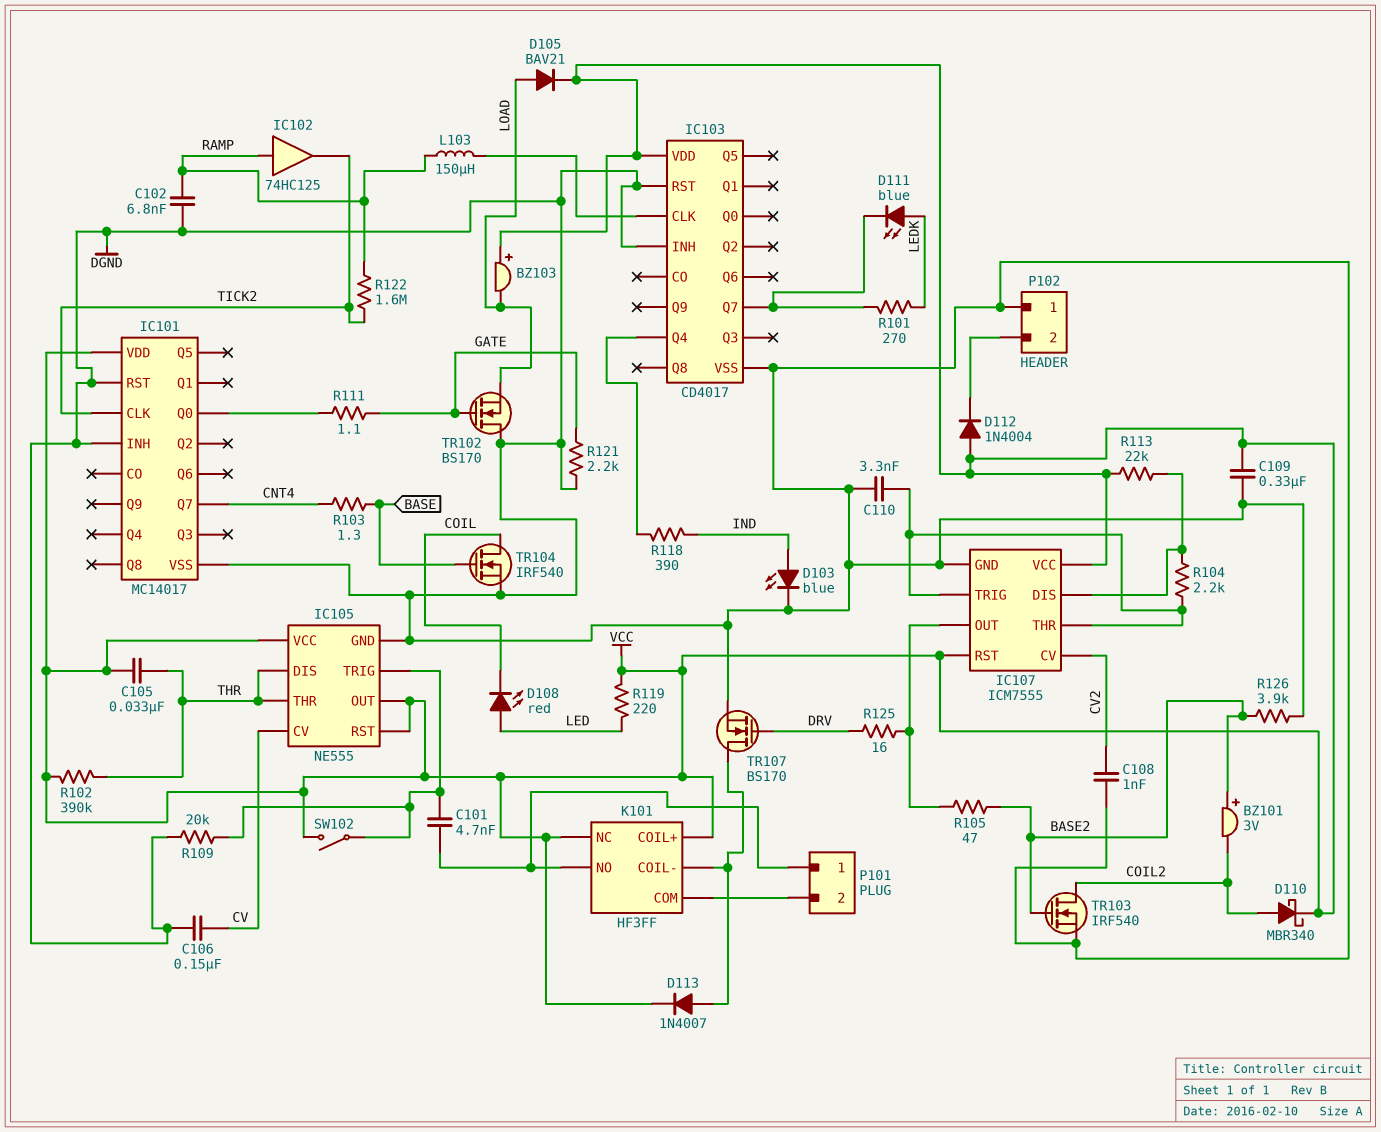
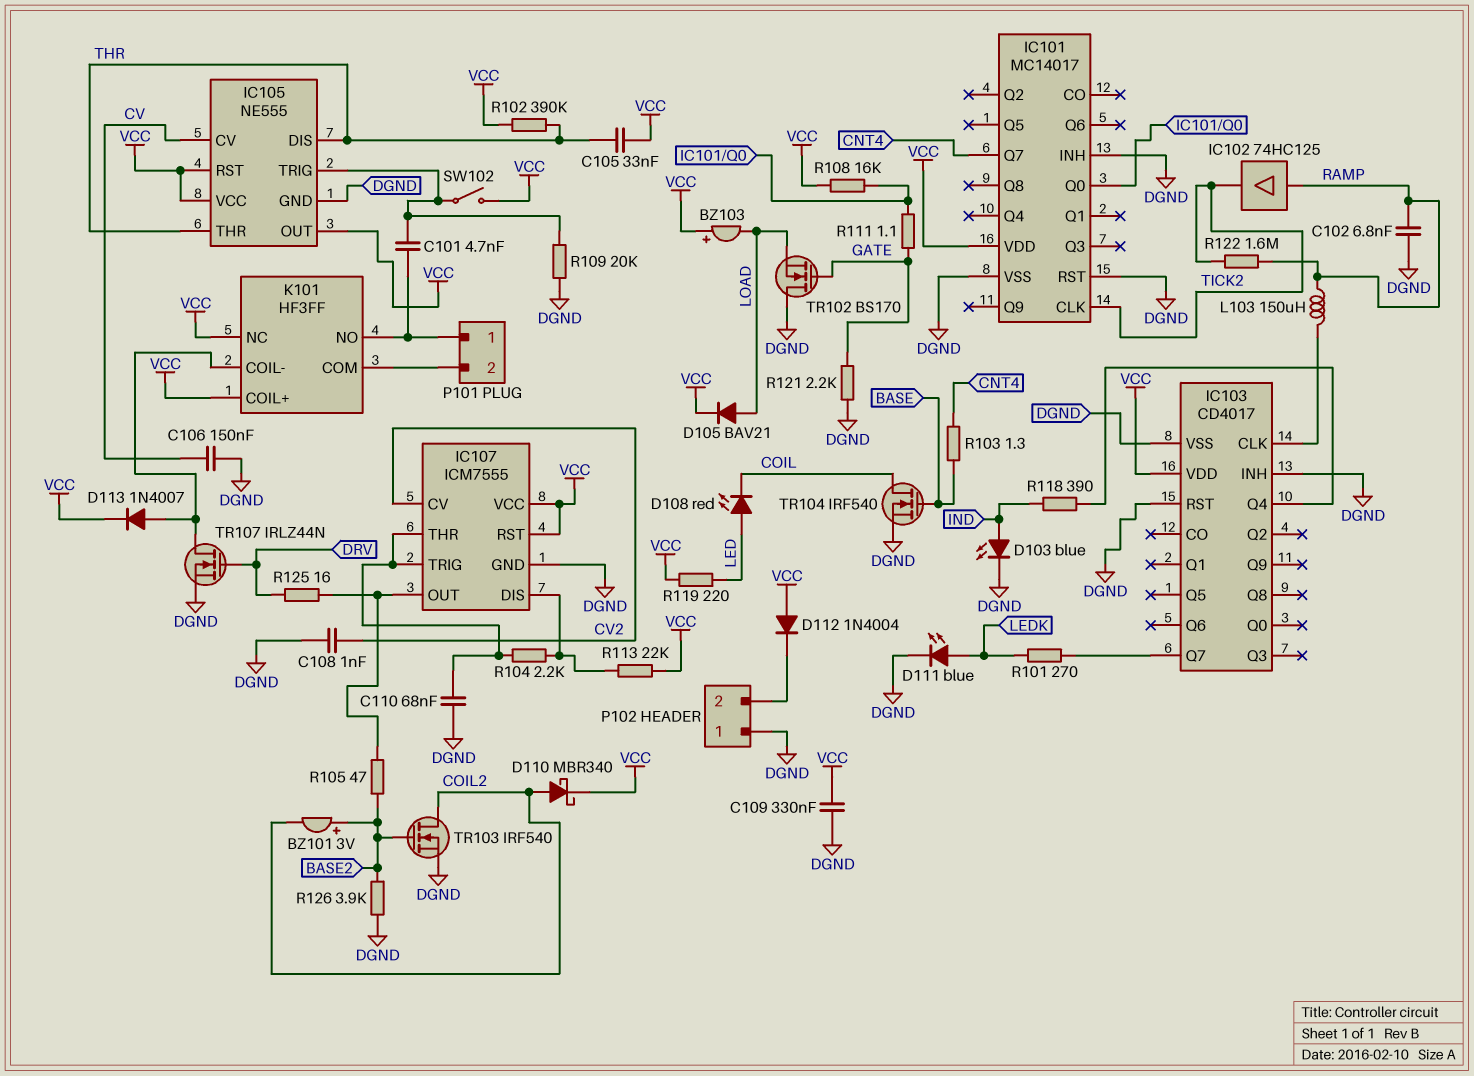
C110: 3.3nF (DGND, IC107/THR) -> 68nF (DGND, IC107/THR)
D111: LED blue (A LEDK, K IC103/Q7) -> LED blue (A LEDK, K DGND)
R108: none -> 16k (IC101/Q0, VCC)
TR107: NMOS BS170 (G DRV, D K101/COIL-, S DGND) -> NMOS IRLZ44N (G DRV, D K101/COIL-, S DGND)

